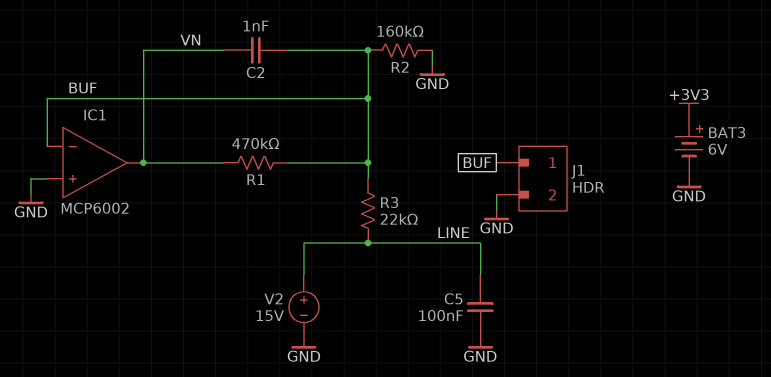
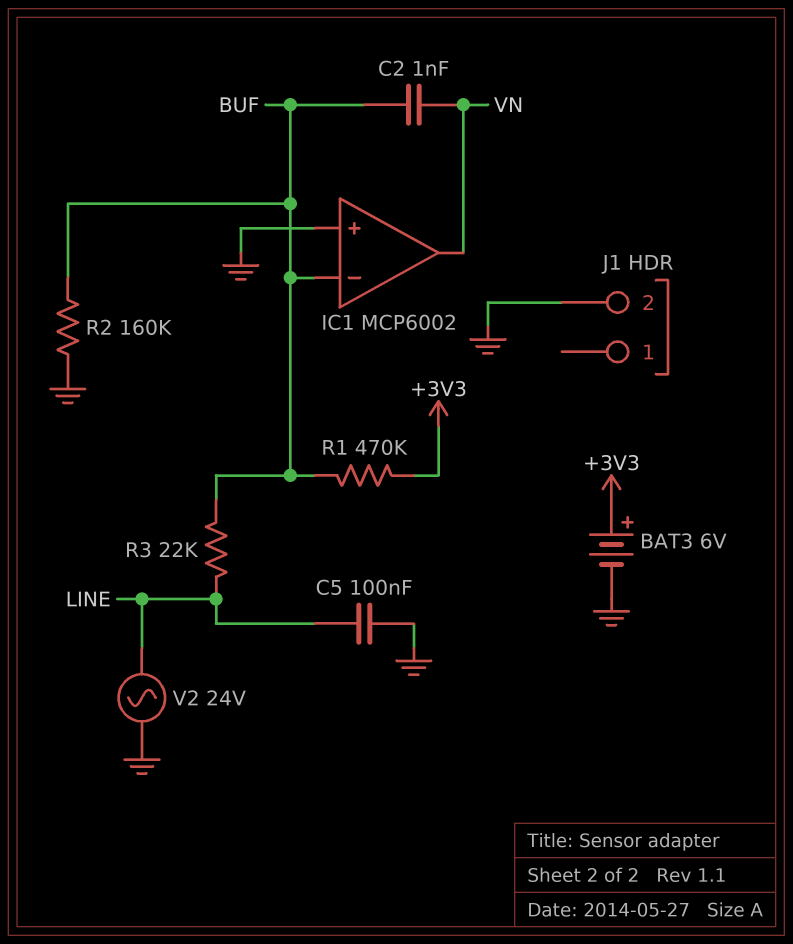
J1 pin 1: BUF -> none
R1: 470k (BUF, VN) -> 470k (+3V3, BUF)
V2: 15V (plus LINE, minus GND) -> AC 24V (GND, LINE)

